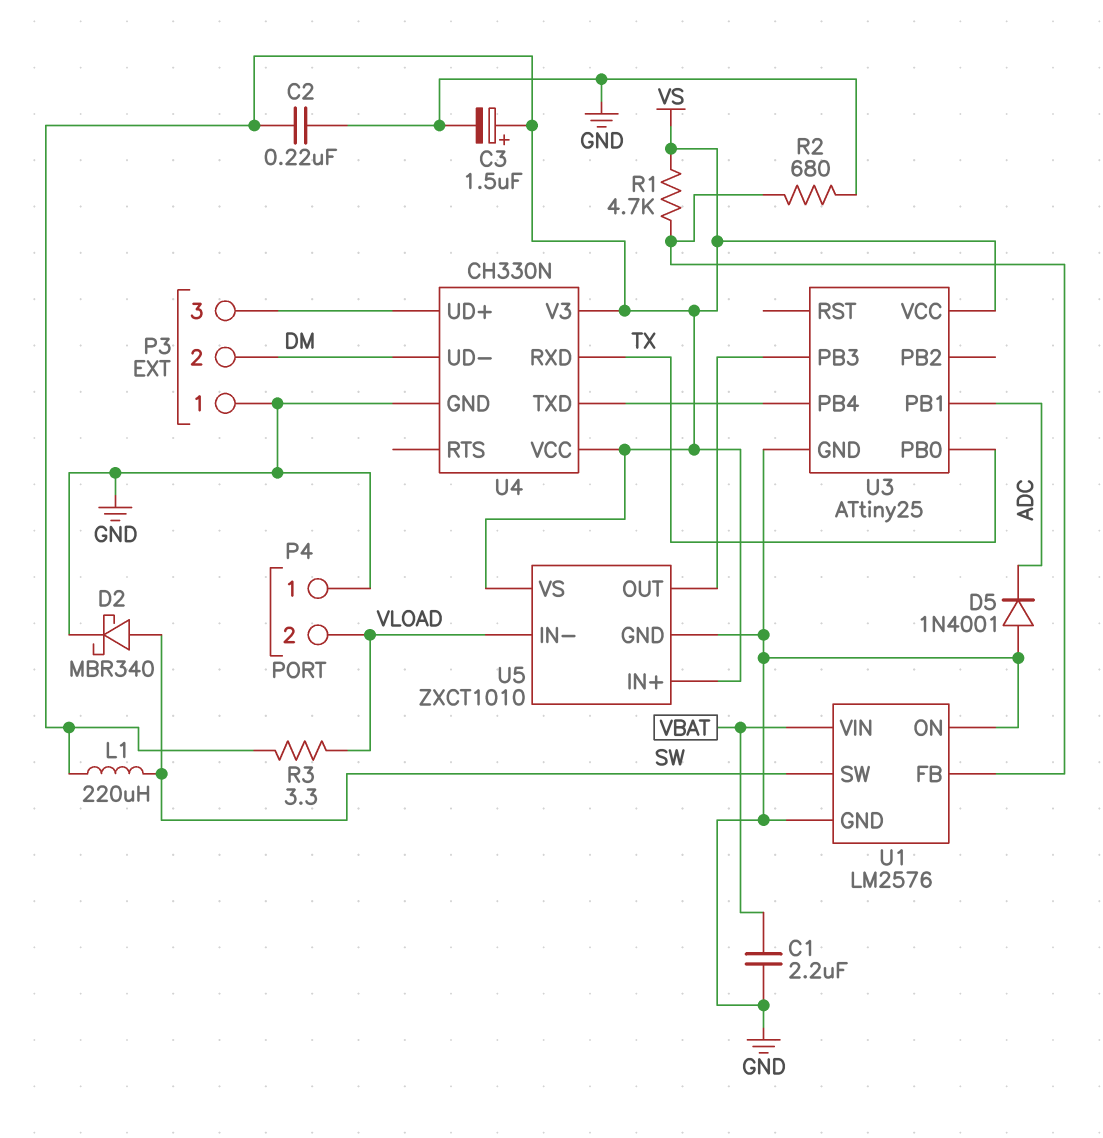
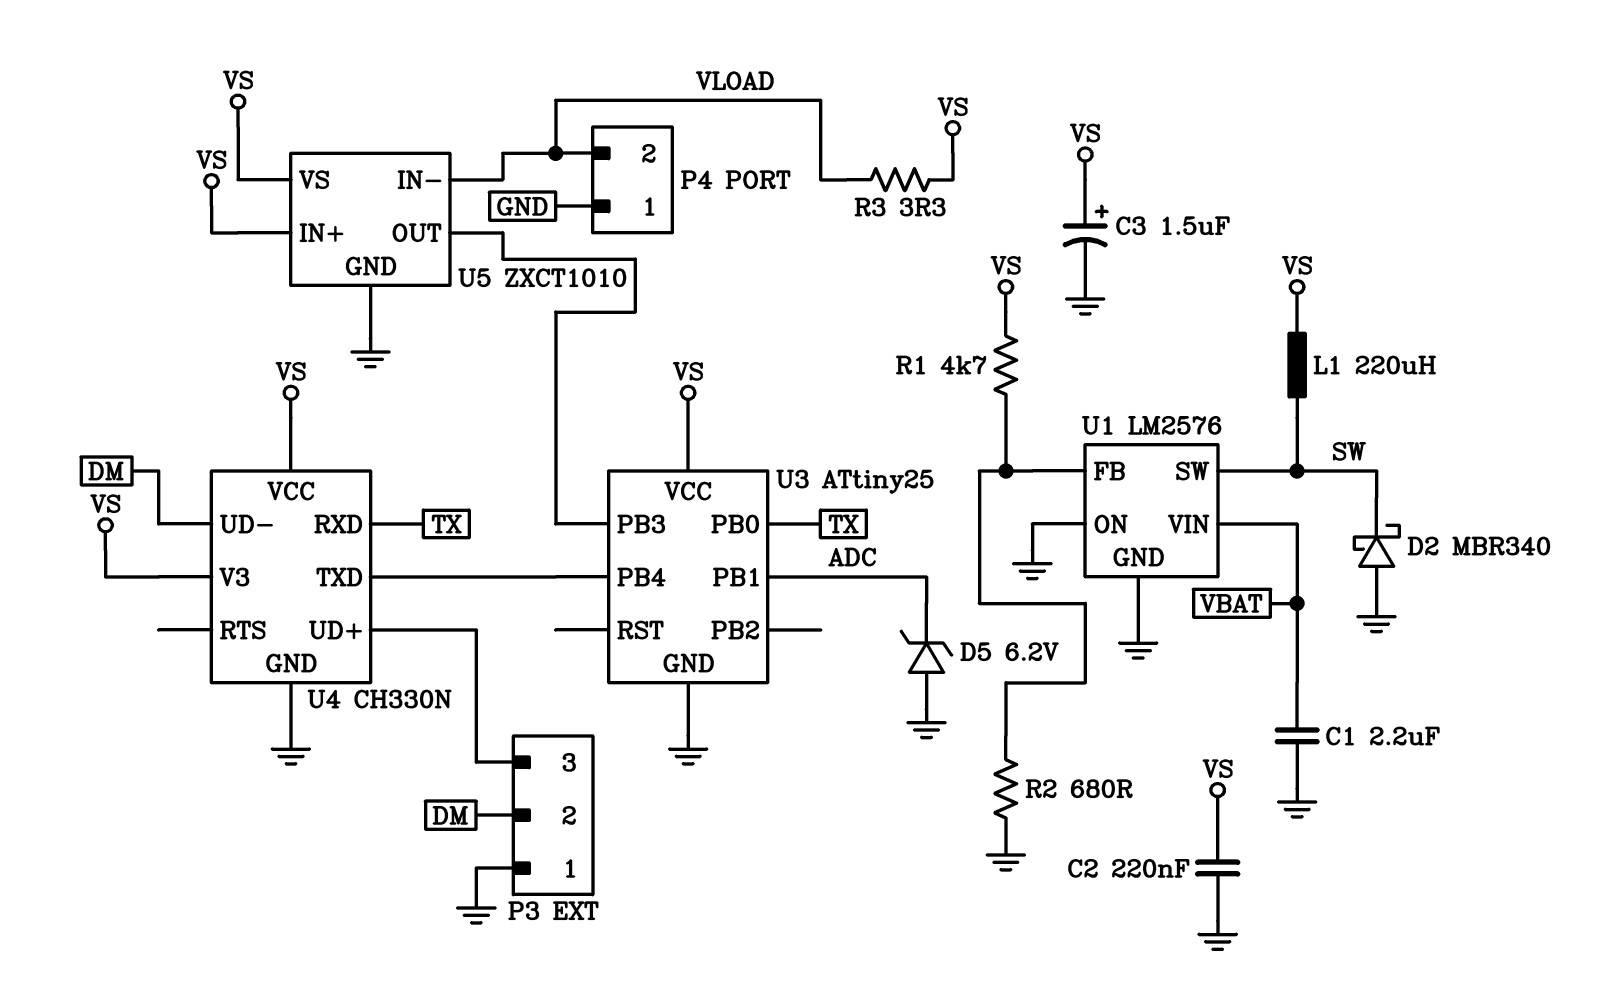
D2: schottky MBR340 (A SW, K GND) -> schottky MBR340 (A GND, K SW)
D5: diode 1N4001 (A GND, K ADC) -> zener 6.2V (A GND, K ADC)

